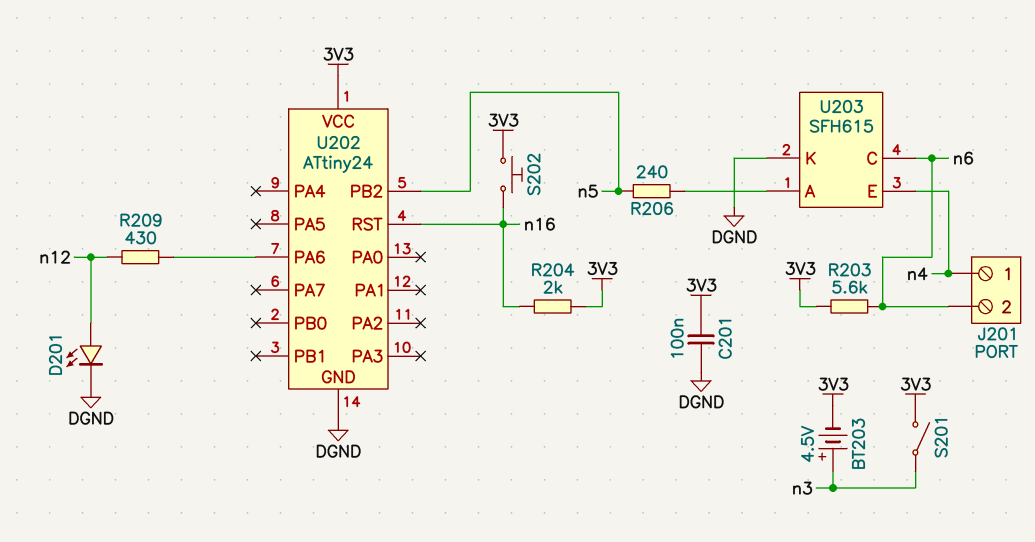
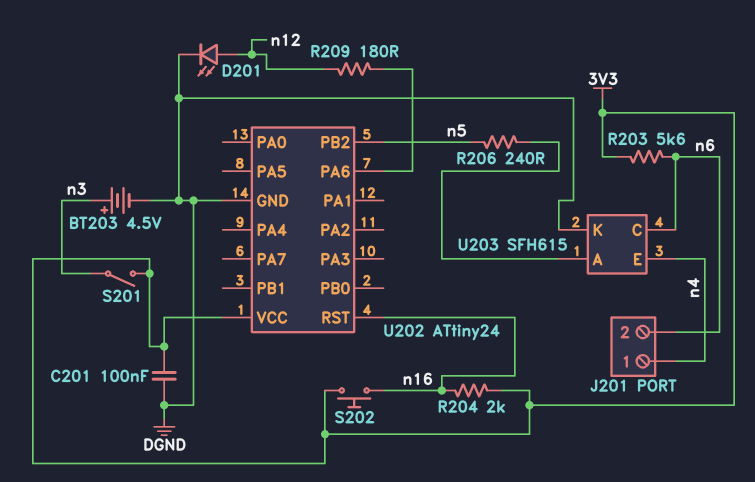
BT203: 4.5V (plus n3, minus 3V3) -> 4.5V (plus n3, minus DGND)
R209: 430 (U202/PA6, n12) -> 180 (U202/PA6, n12)

